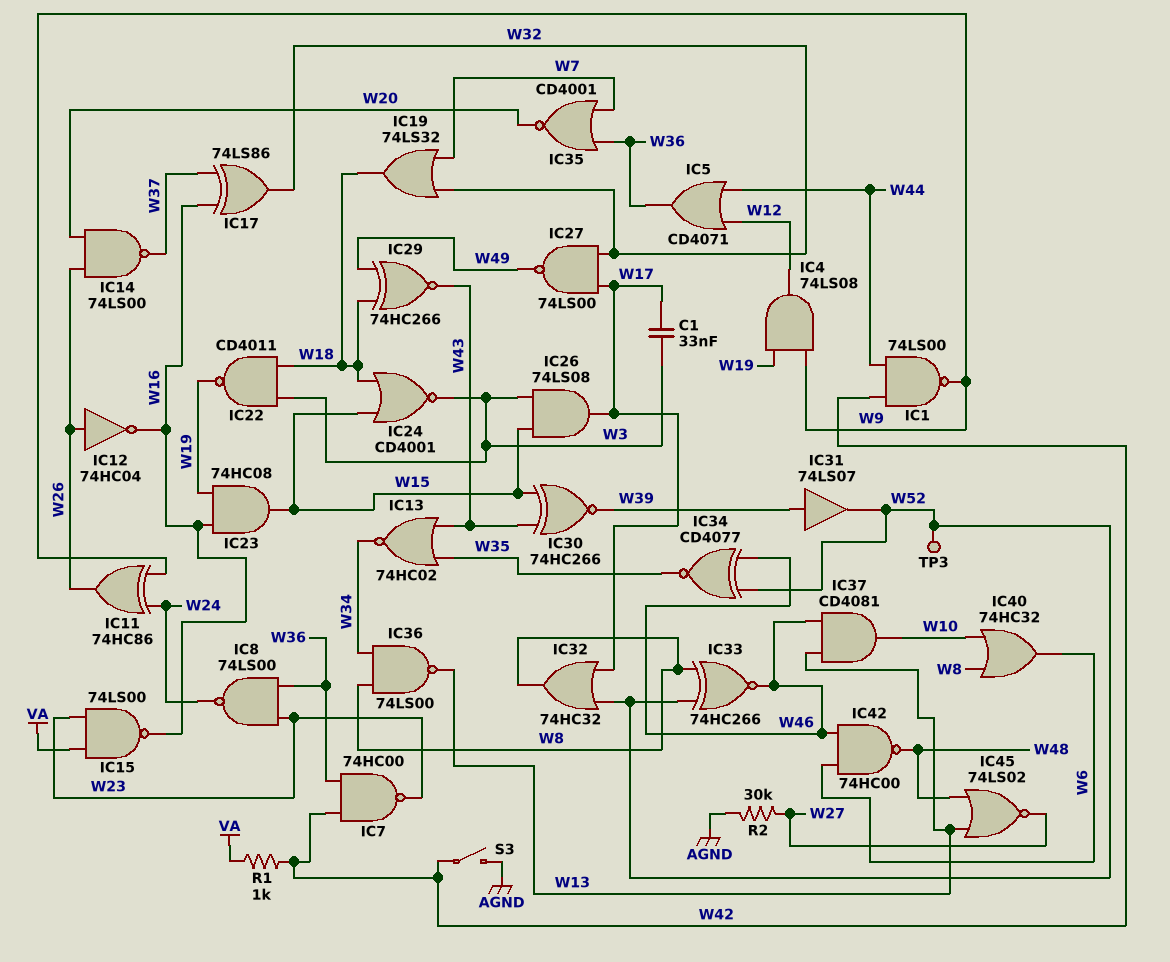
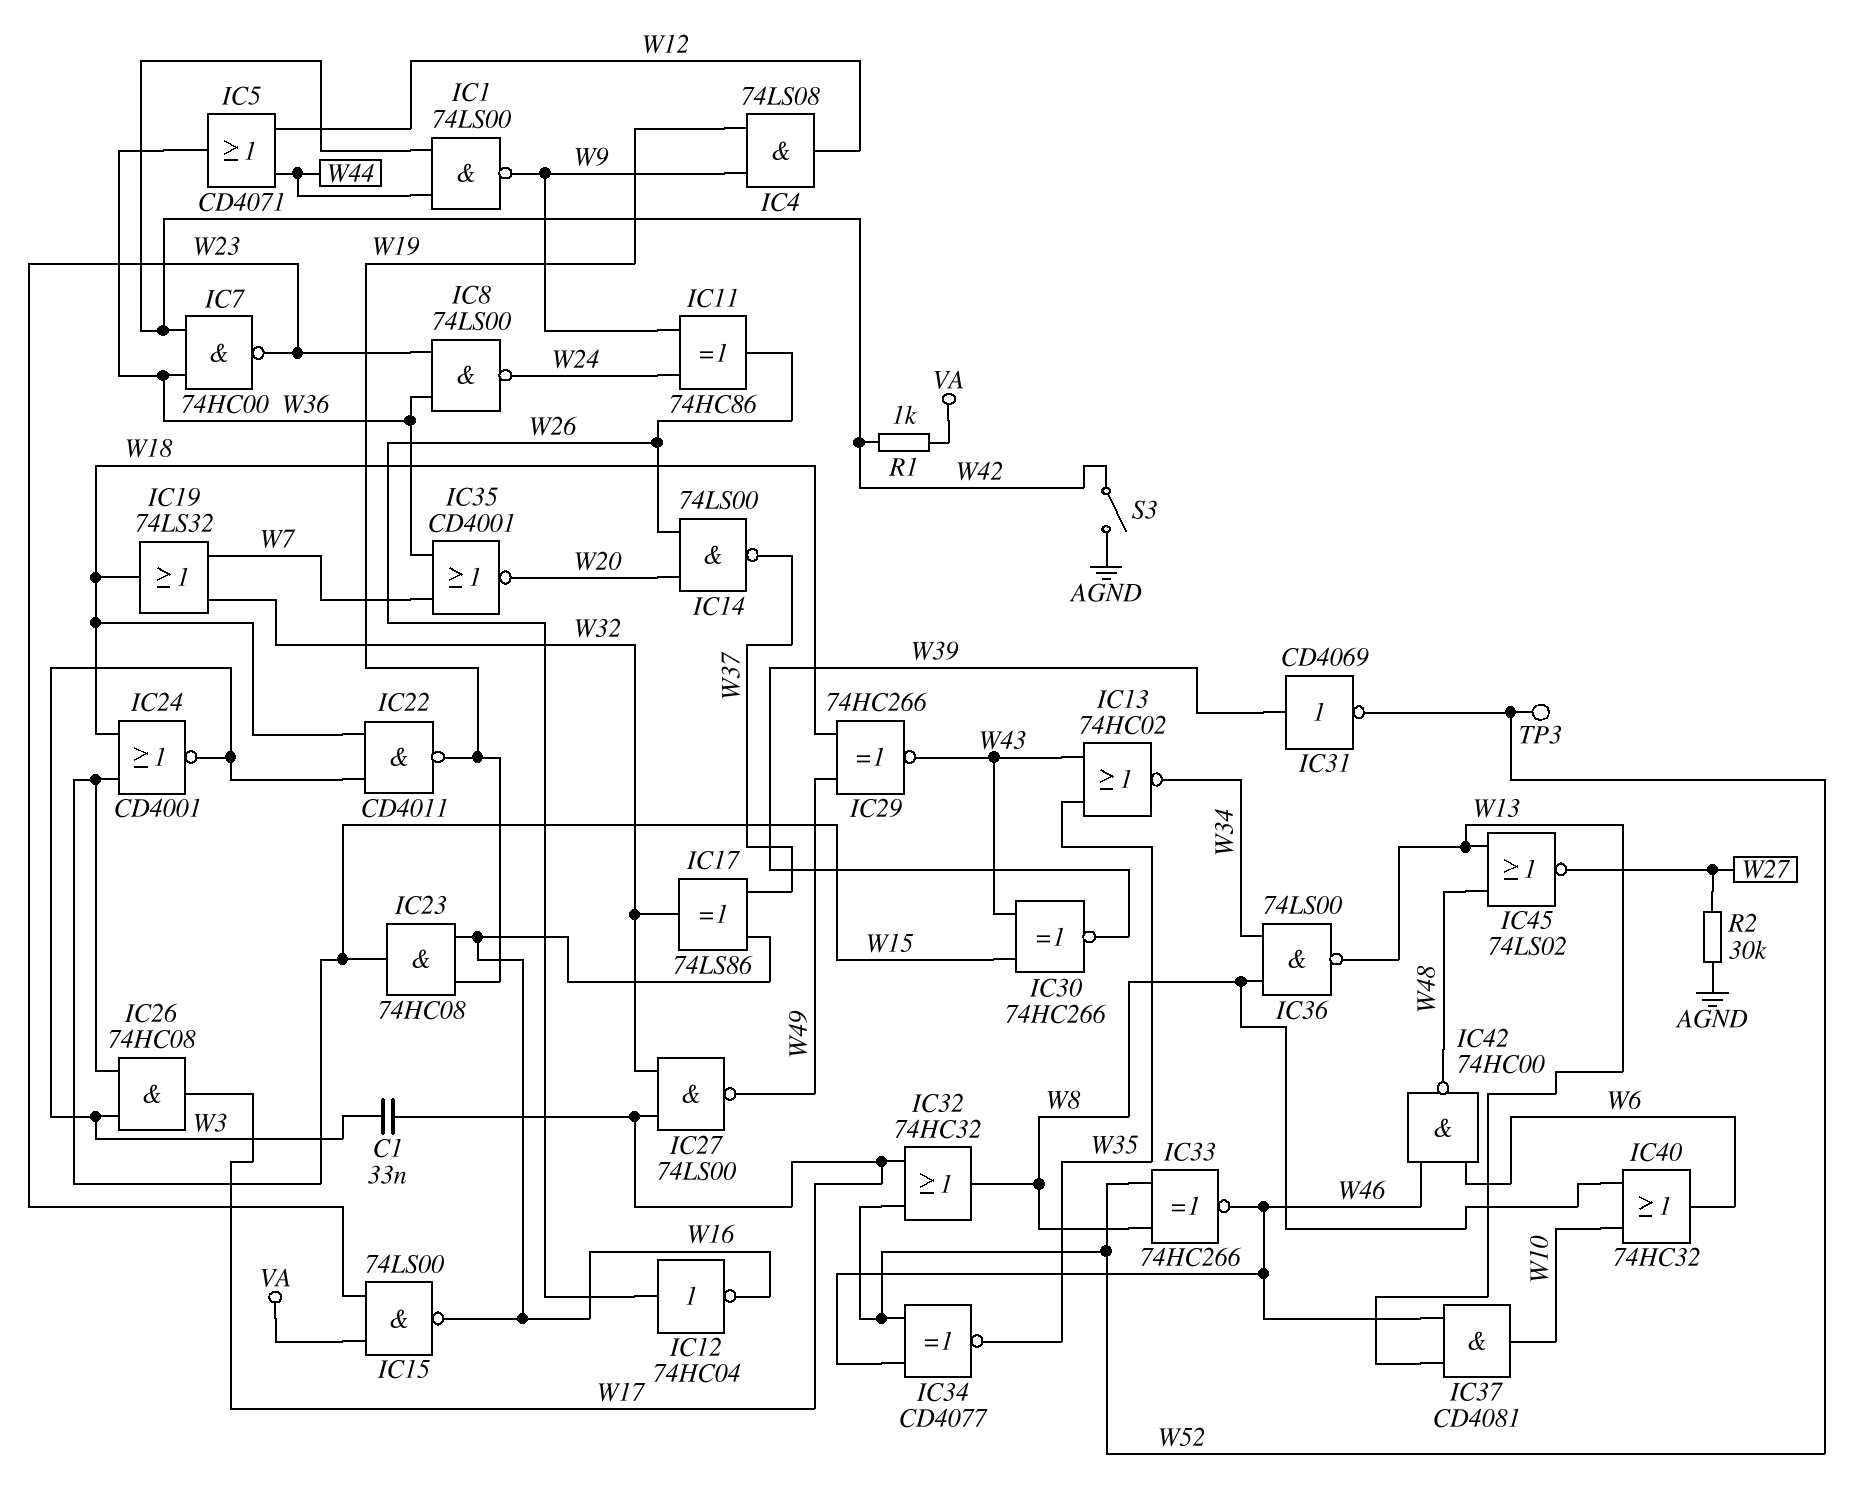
IC26: AND 74LS08 (in W3, in W15, out W17) -> AND 74HC08 (in W3, in W15, out W17)
IC31: buffer 74LS07 (in W39, out W52) -> NOT CD4069 (in W39, out W52)

